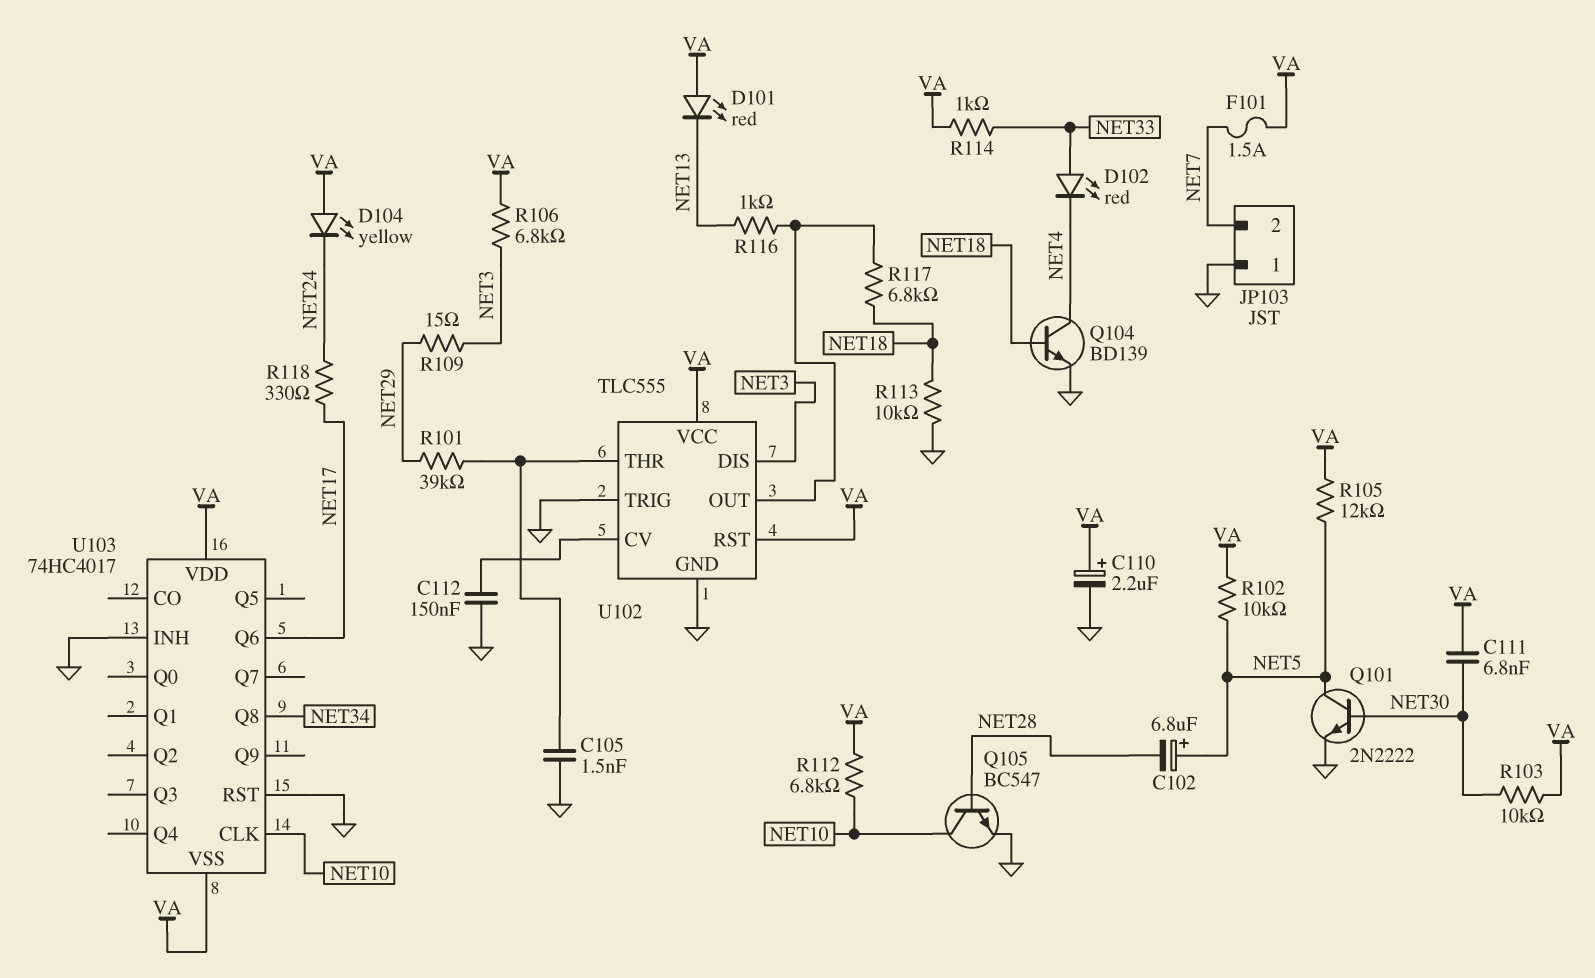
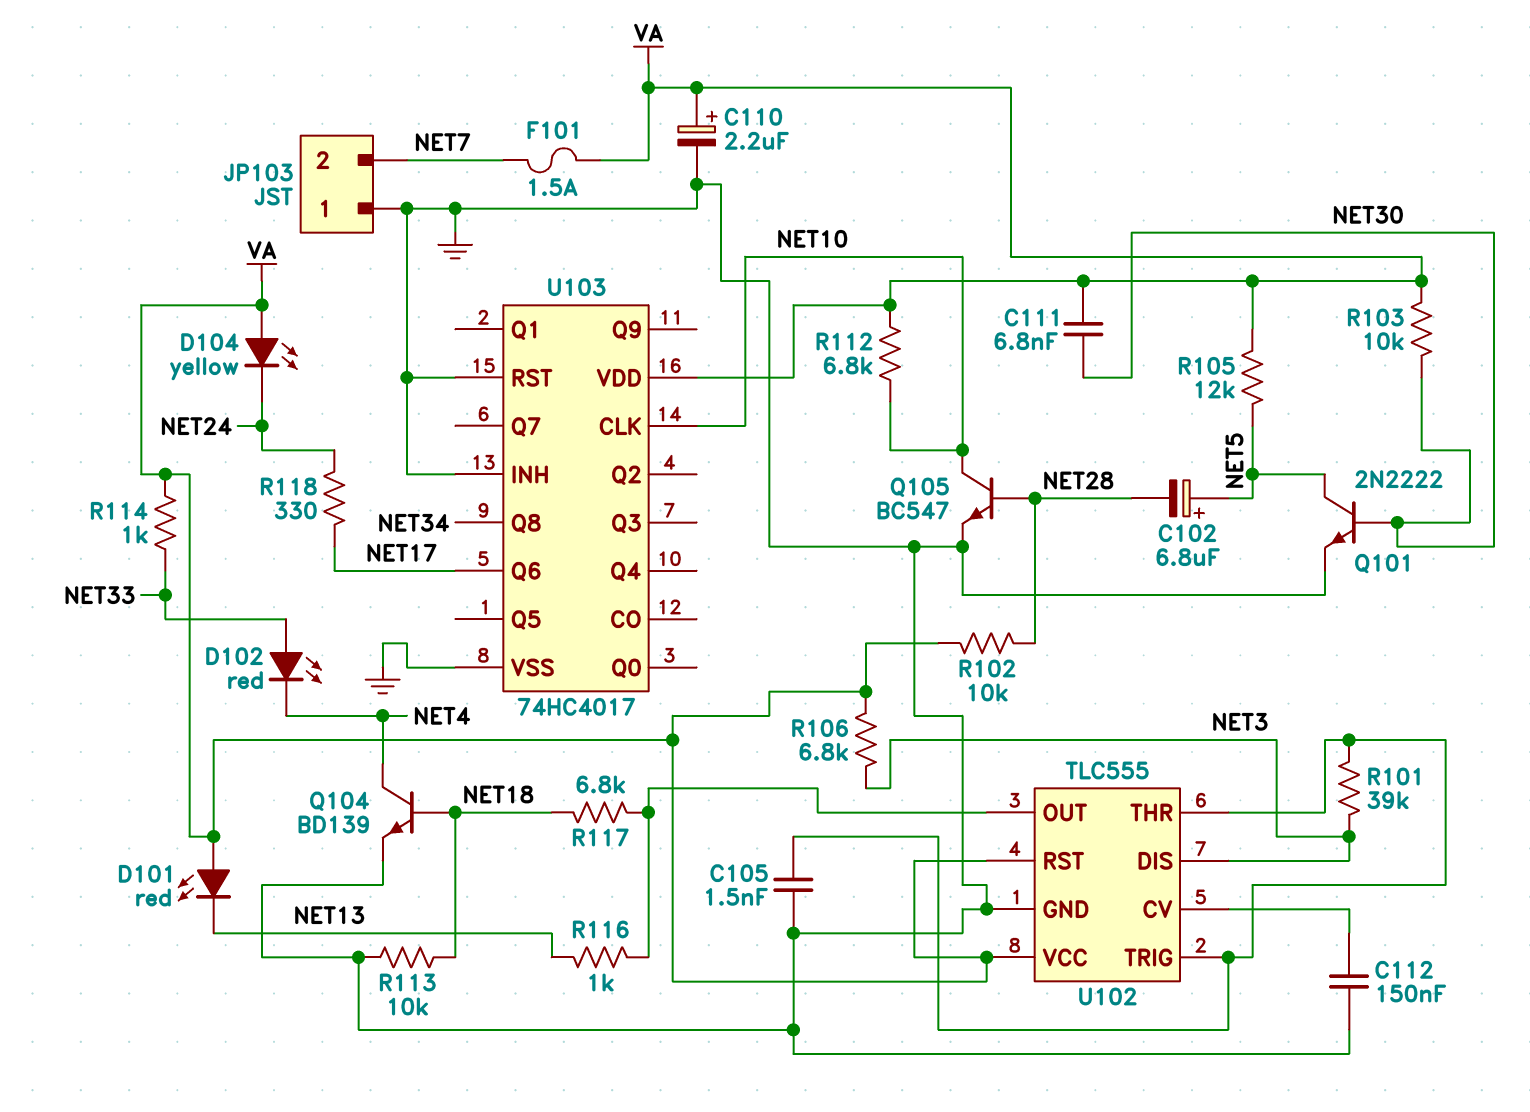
R101: 39k (NET29, U102/THR) -> 39k (NET3, U102/THR)
R102: 10k (NET5, VA) -> 10k (NET28, VA)
R109: 15 (NET3, NET29) -> none
U102 pin TRIG: GND -> U102/THR
U103 pin VSS: VA -> GND

